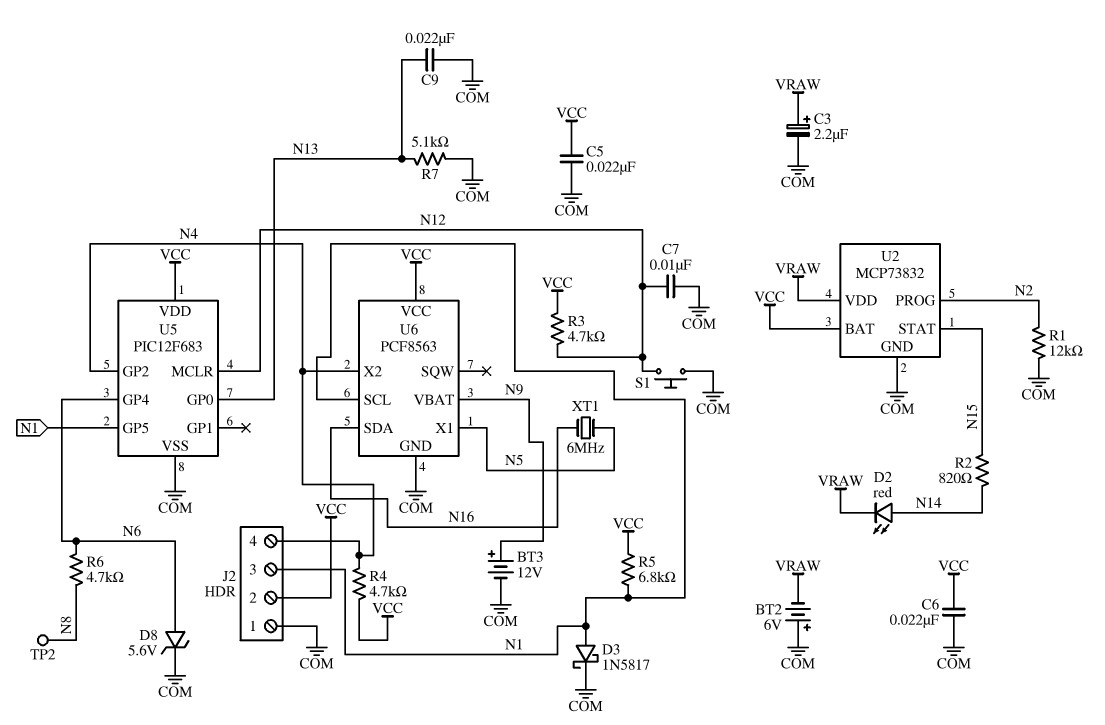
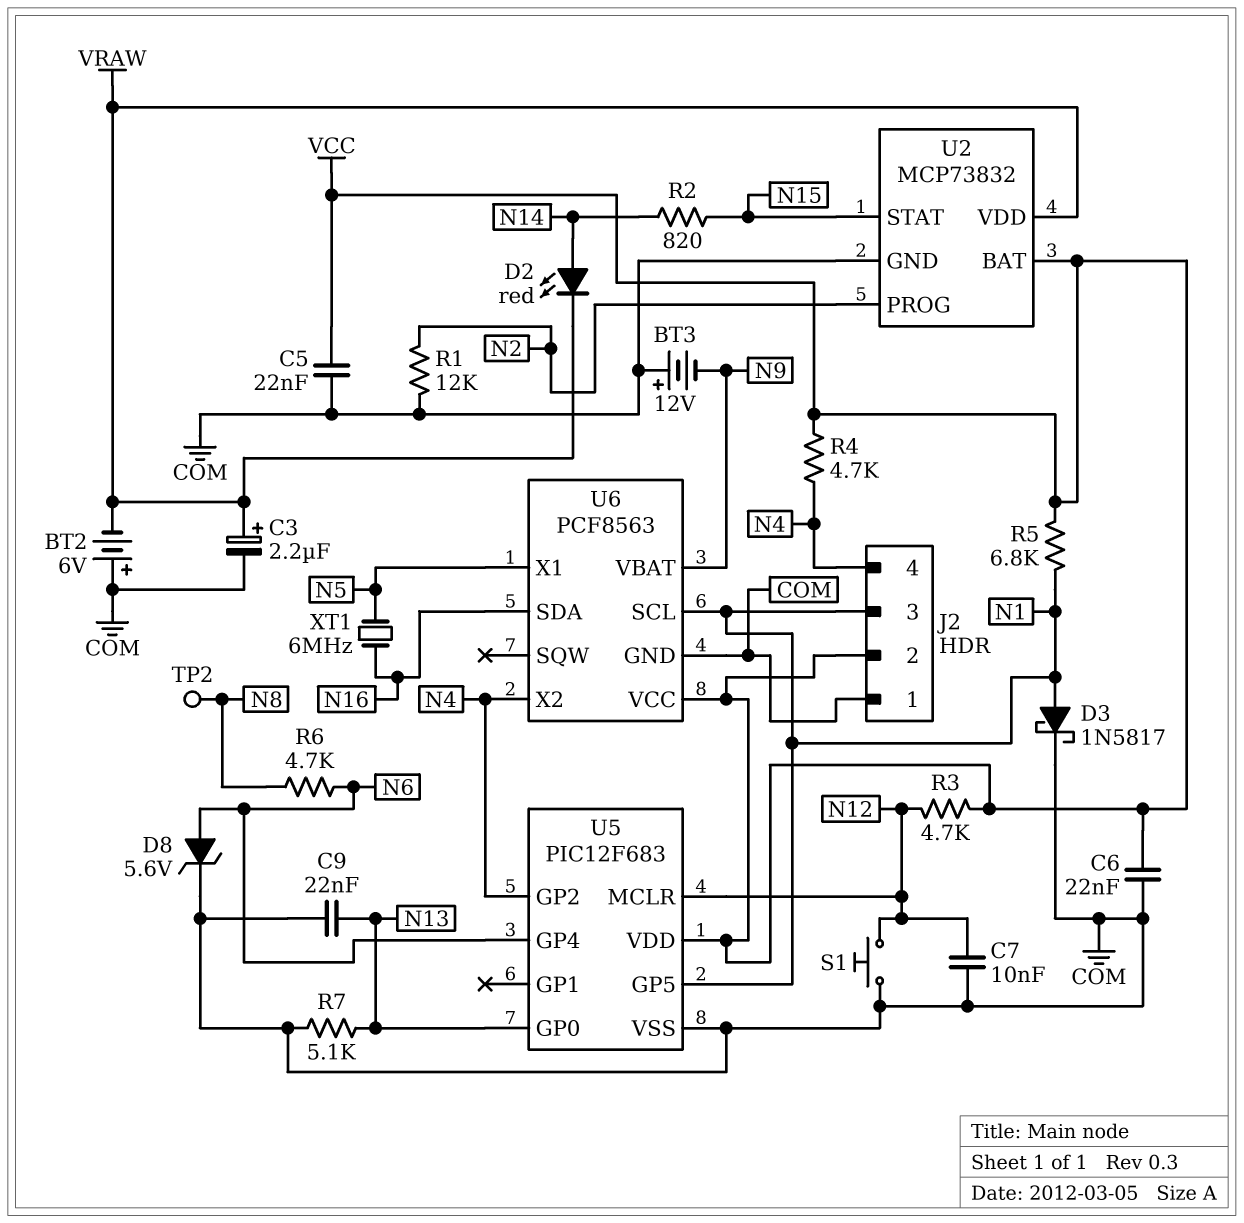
BT3: 12V (plus N9, minus COM) -> 12V (plus COM, minus N9)

